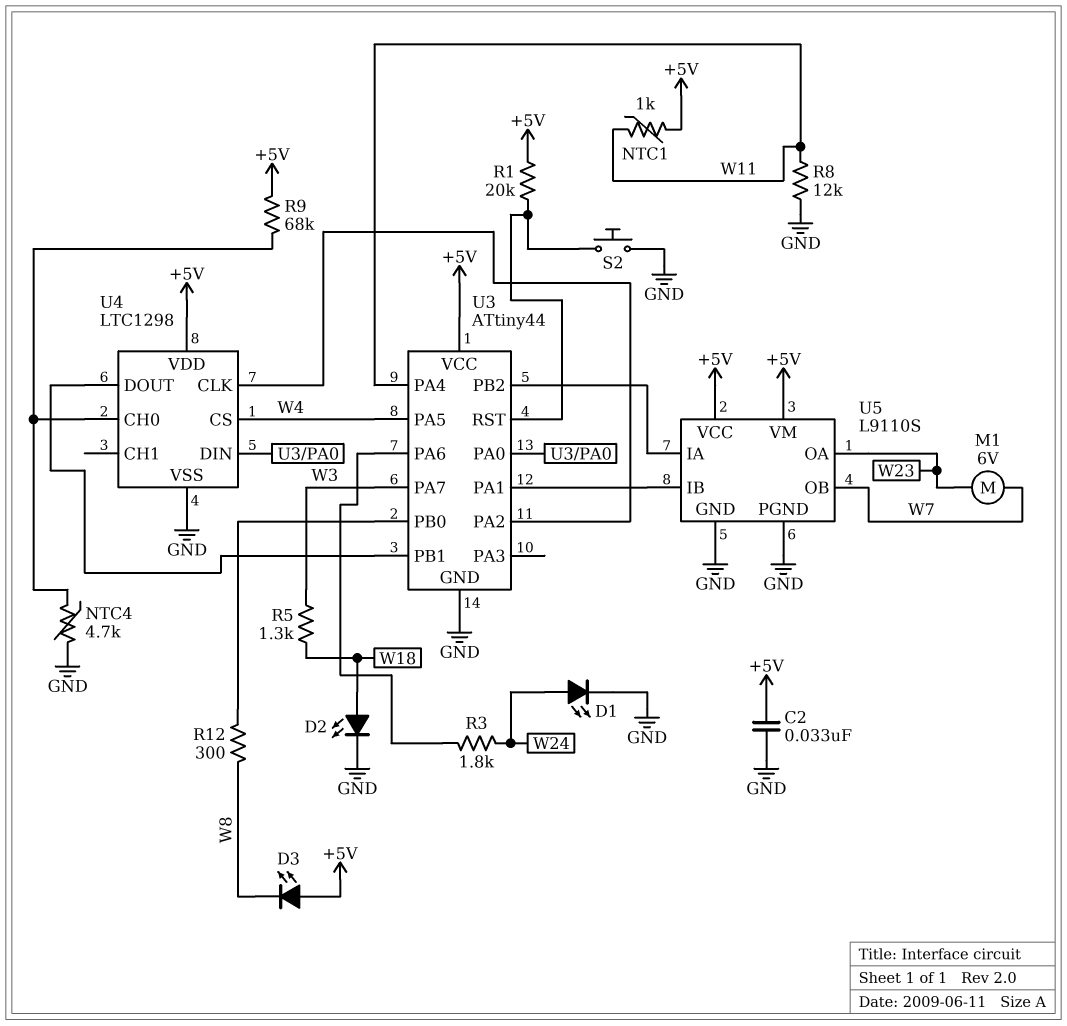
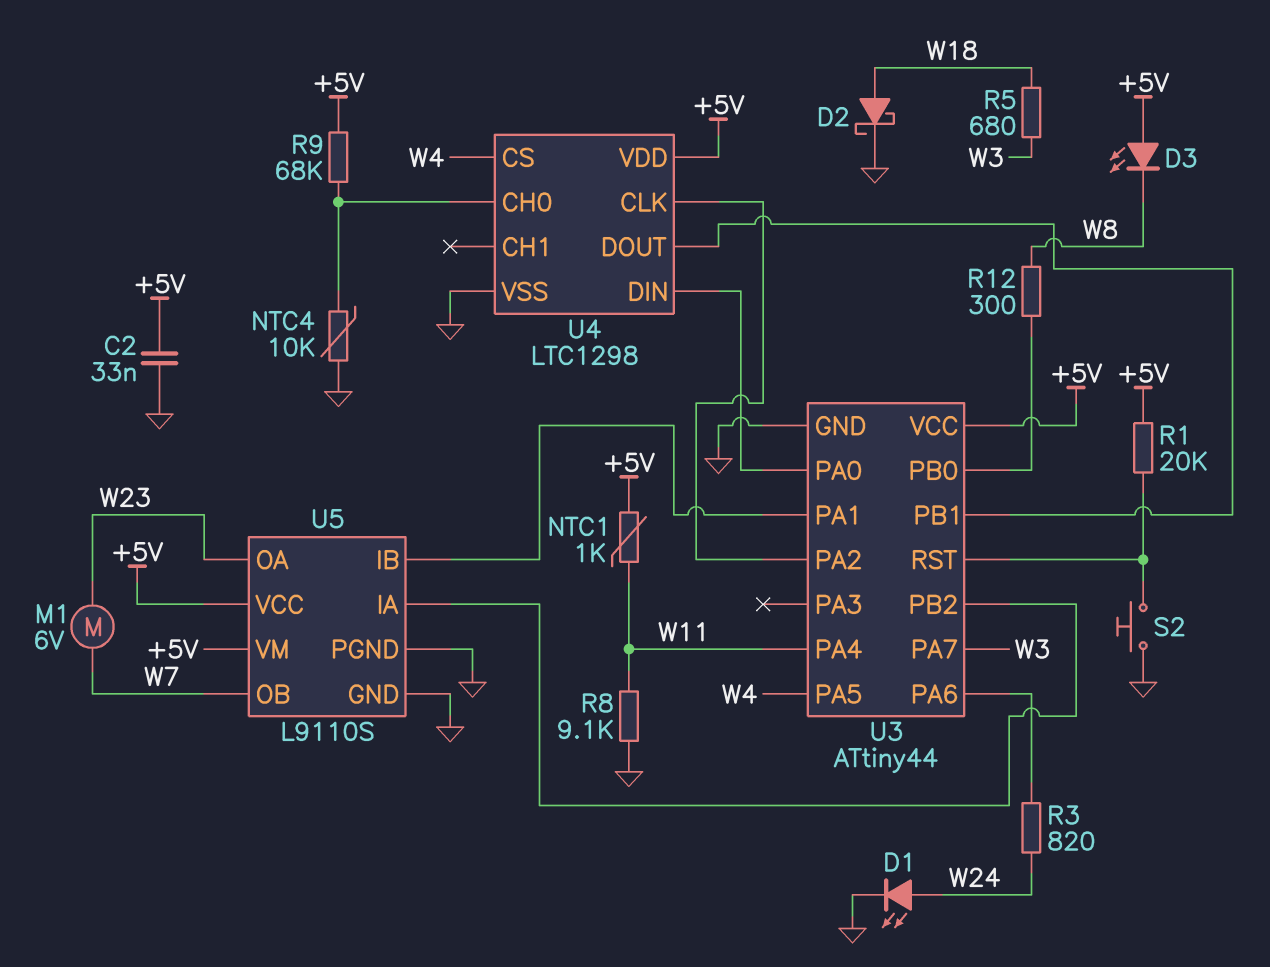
D2: LED (A W18, K GND) -> schottky (A W18, K GND)
NTC4: 4.7k (GND, U4/CH0) -> 10k (GND, U4/CH0)
R3: 1.8k (U3/PA6, W24) -> 820 (U3/PA6, W24)
R5: 1.3k (W3, W18) -> 680 (W3, W18)
R8: 12k (GND, W11) -> 9.1k (GND, W11)

